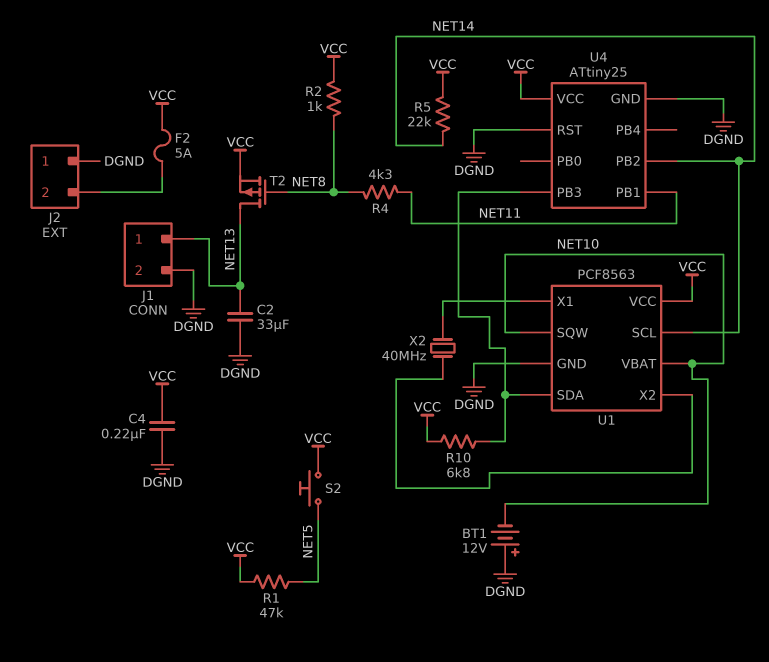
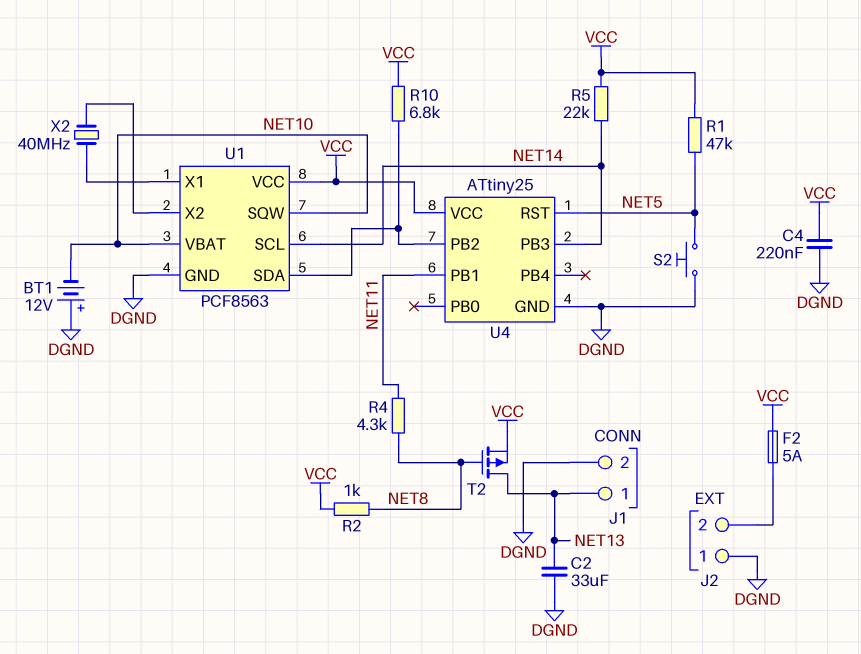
S2: button (NET5, VCC) -> button (DGND, NET5)
U4 pin PB2: NET14 -> U1/SDA
U4 pin PB3: U1/SDA -> NET14
U4 pin RST: DGND -> NET5

